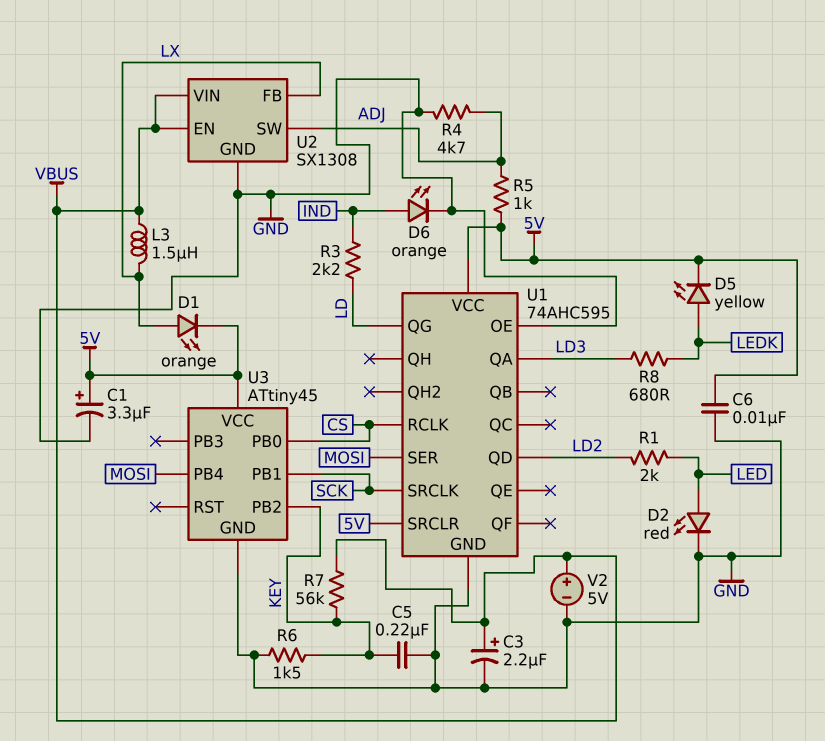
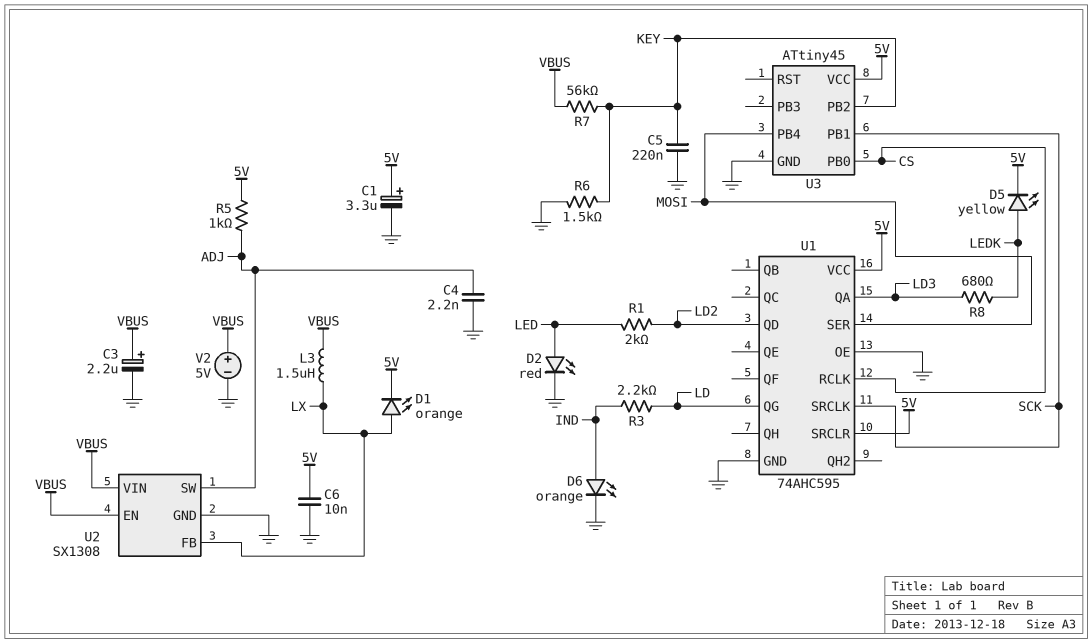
C4: none -> 2.2nF (ADJ, GND)
R4: 4.7k (ADJ, GND) -> none

